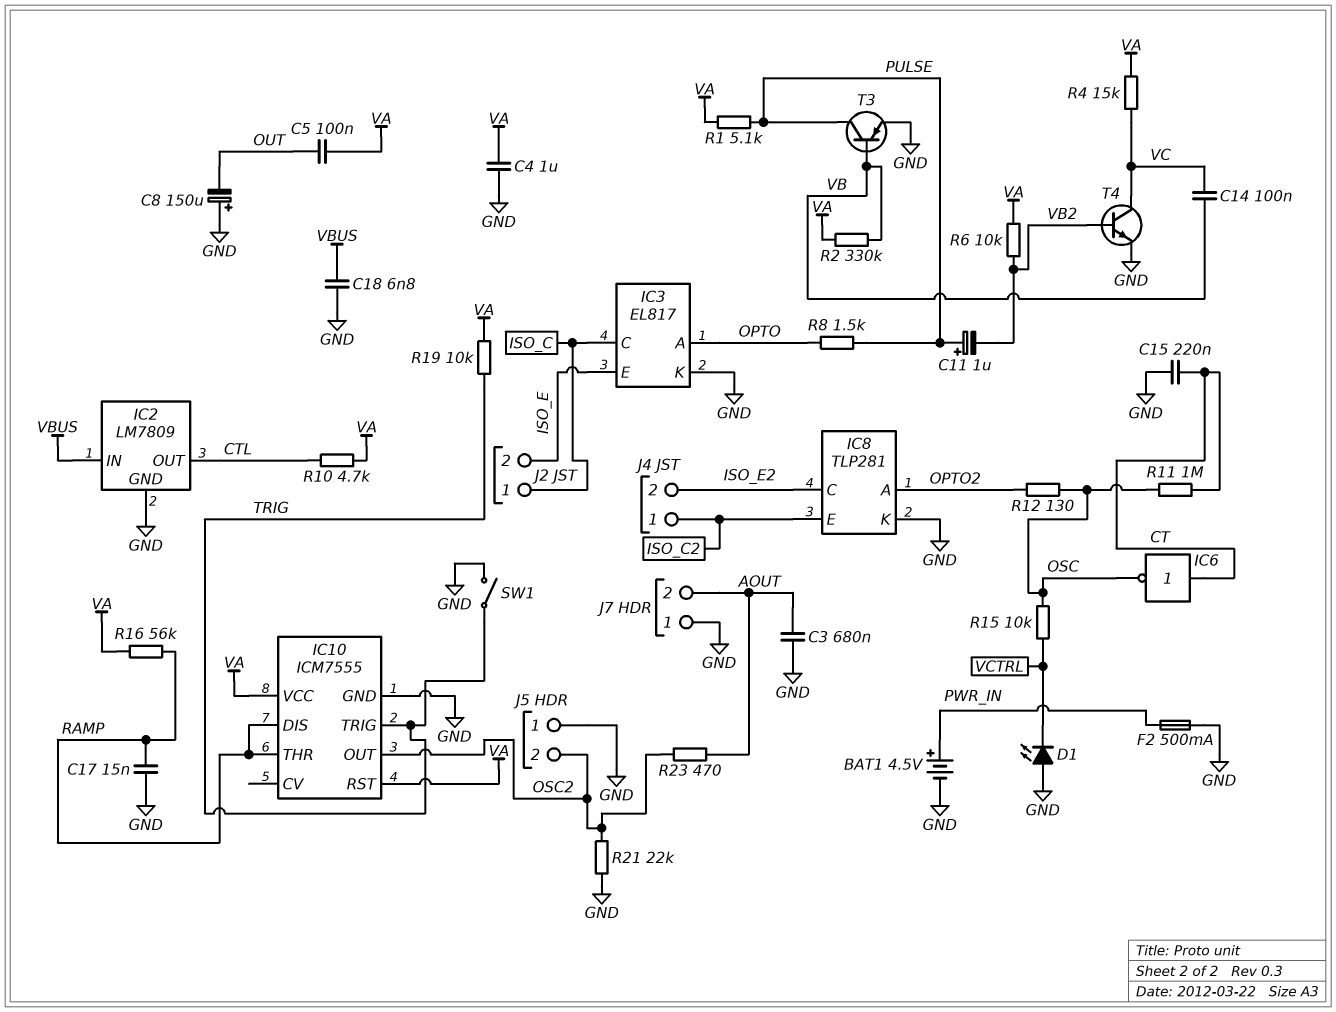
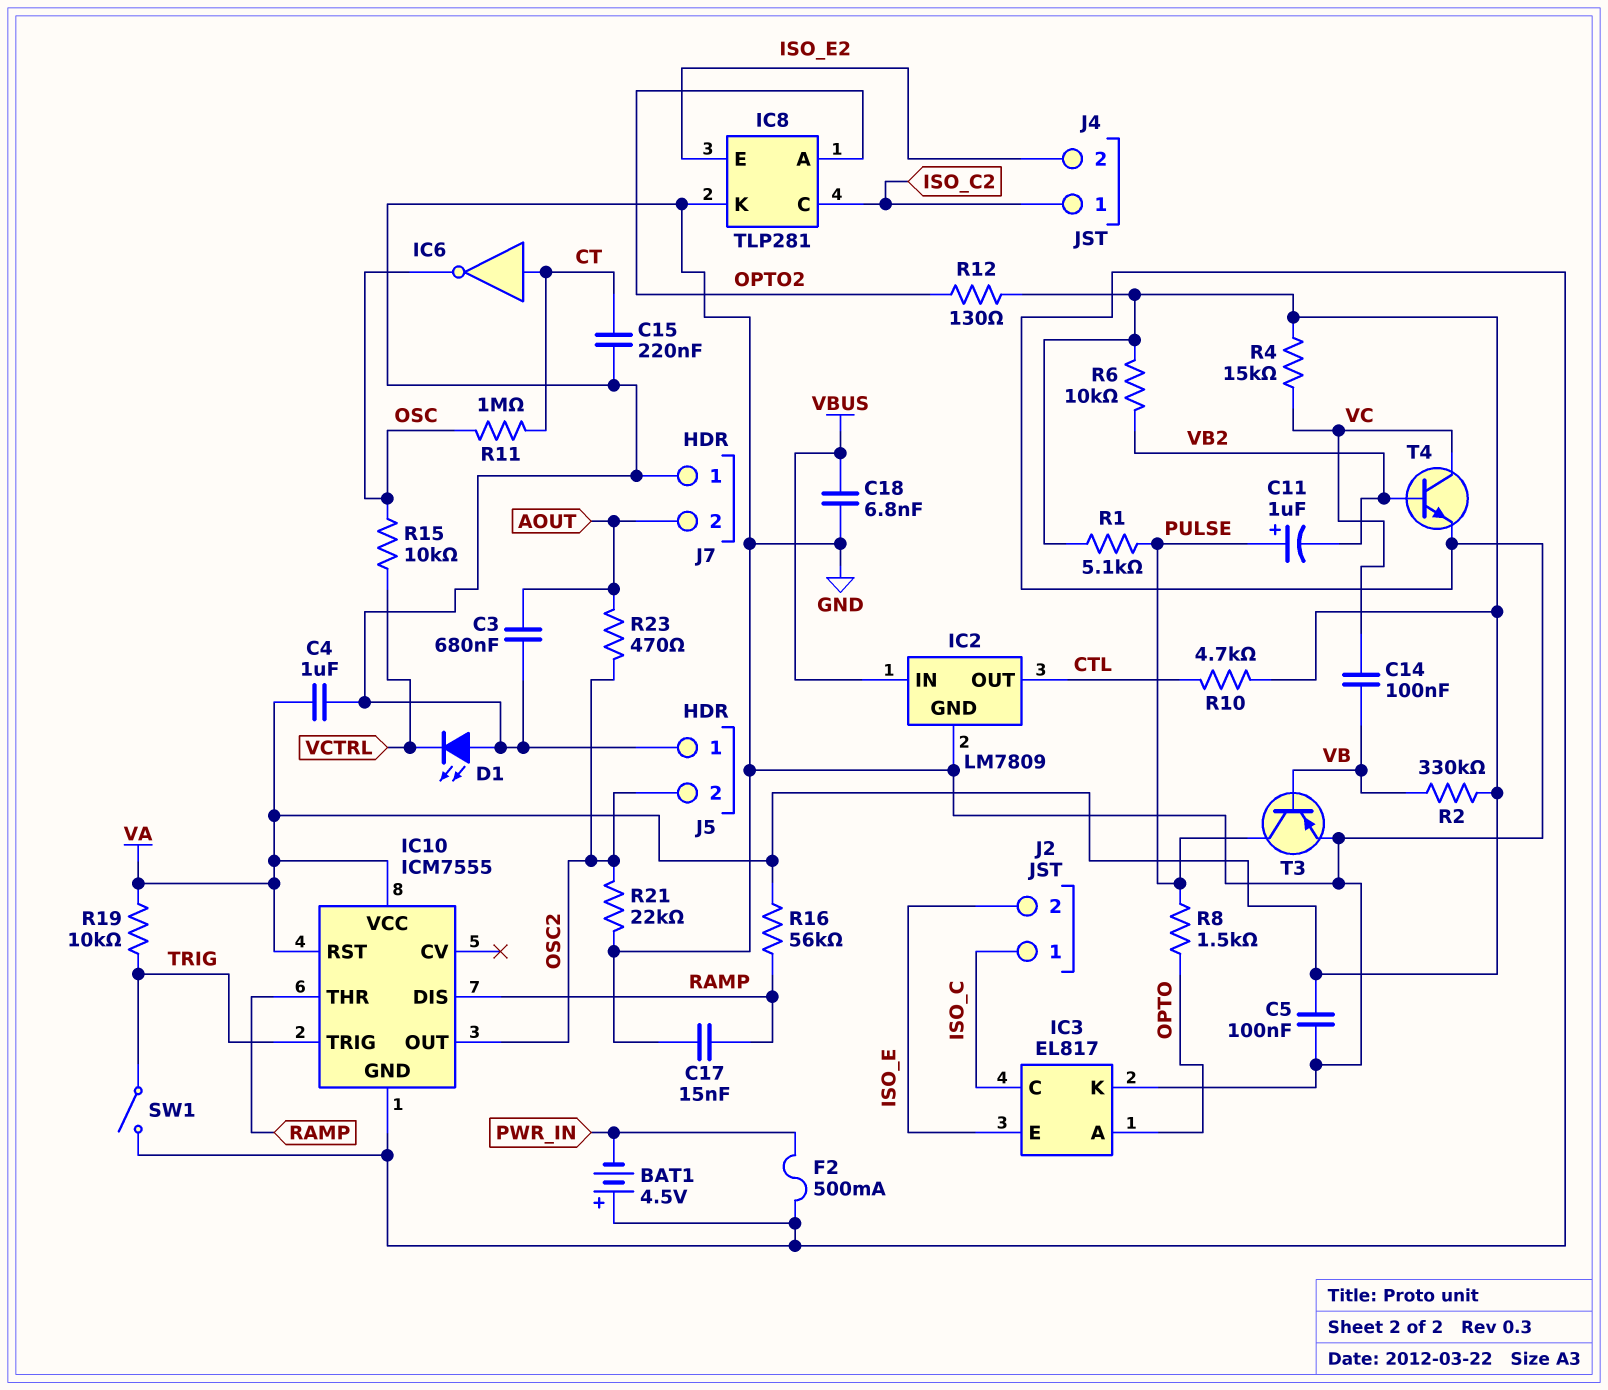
BAT1: 4.5V (plus PWR_IN, minus GND) -> 4.5V (plus GND, minus PWR_IN)
C5: 100nF (OUT, VA) -> 100nF (GND, VA)
C8: 150uF (plus GND, minus OUT) -> none
IC8 pin C: ISO_E2 -> ISO_C2
IC8 pin E: ISO_C2 -> ISO_E2
R12: 130 (OPTO2, OSC) -> 130 (OPTO2, VA)

